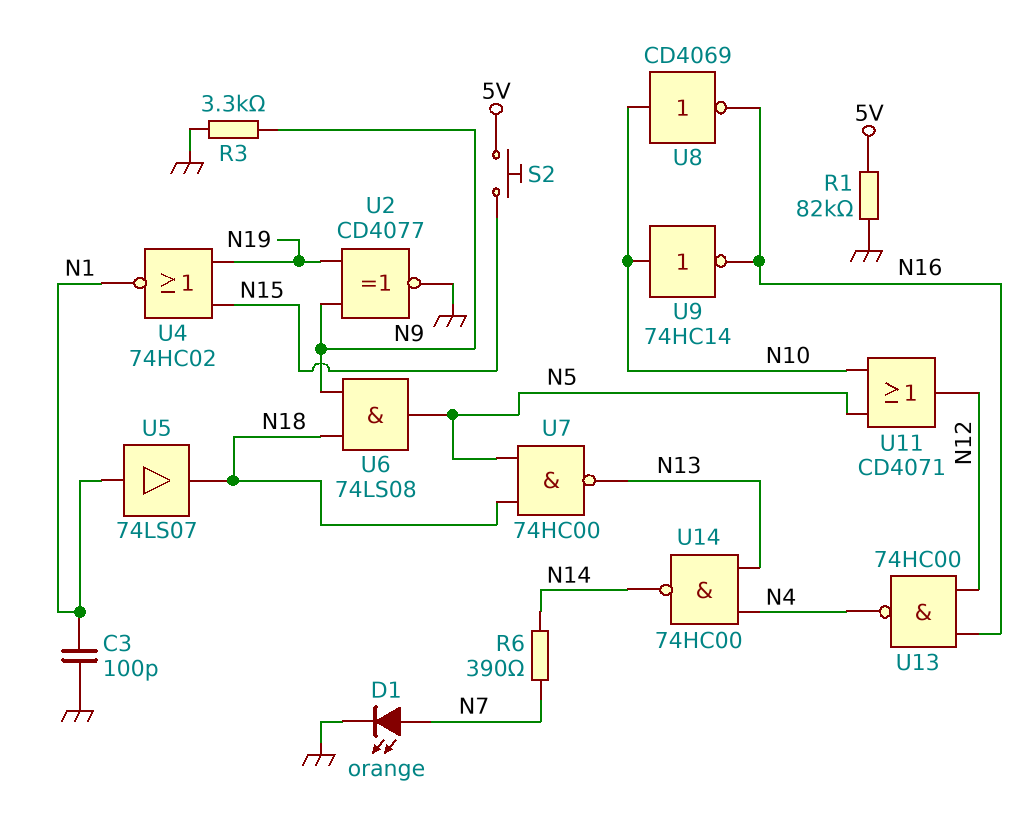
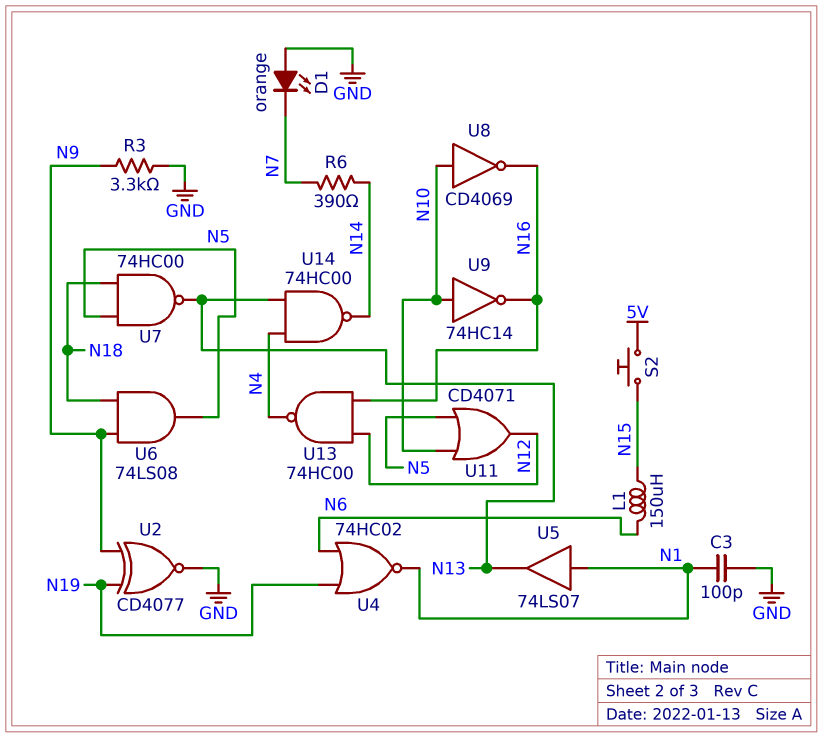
D1: LED orange (A N7, K GND) -> LED orange (A GND, K N7)
L1: none -> 150uH (N6, N15)
R1: 82k (5V, GND) -> none
U4: NOR 74HC02 (in N15, in N19, out N1) -> NOR 74HC02 (in N6, in N19, out N1)
U5: buffer 74LS07 (in N1, out N18) -> buffer 74LS07 (in N1, out N13)

